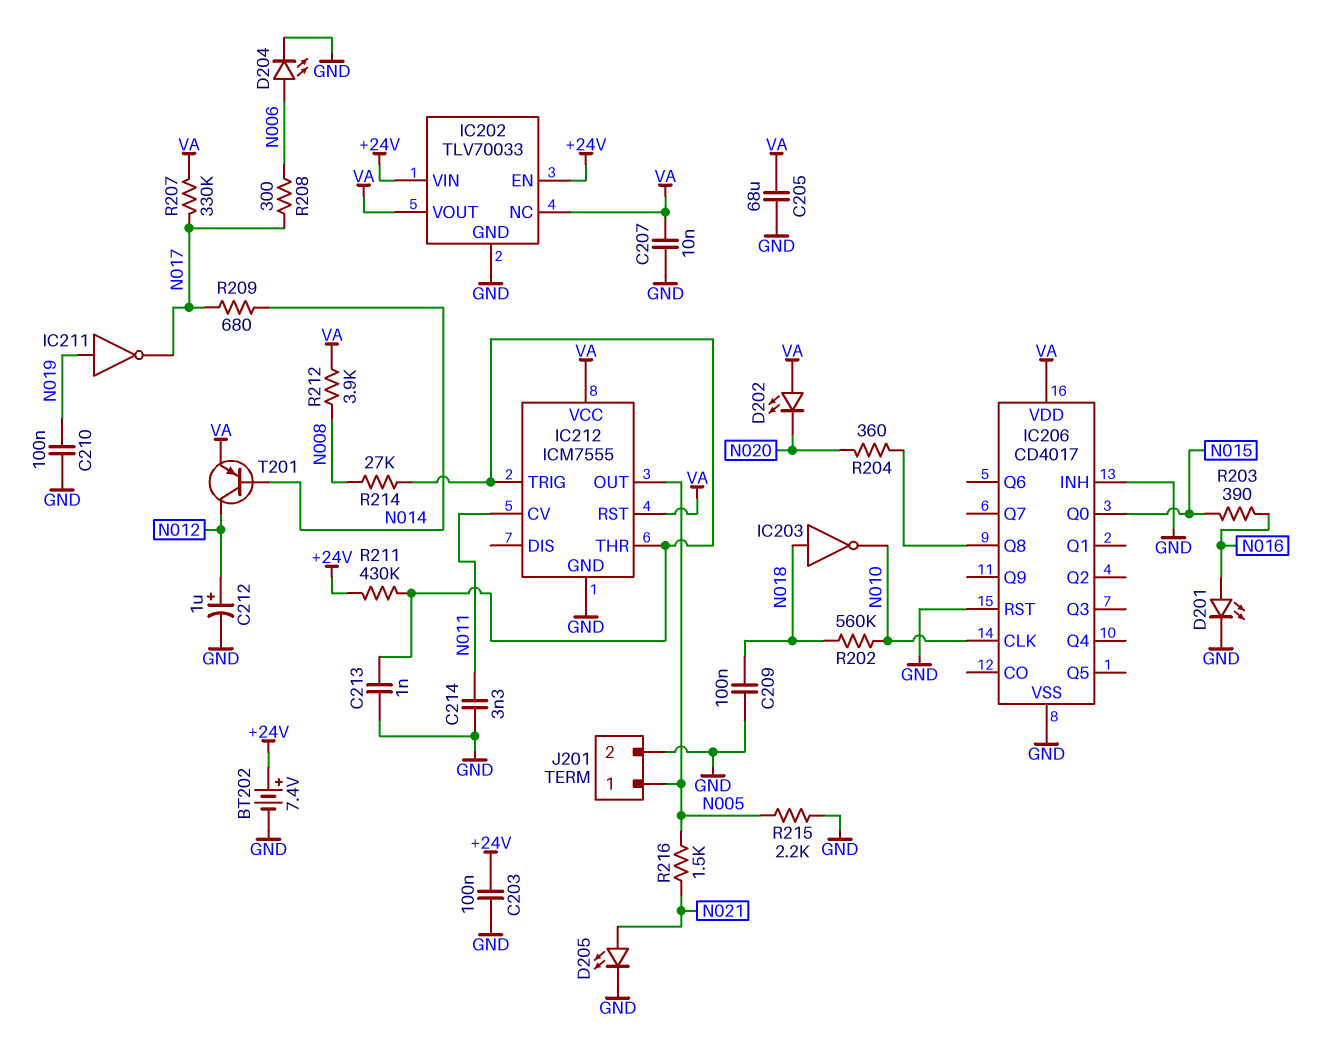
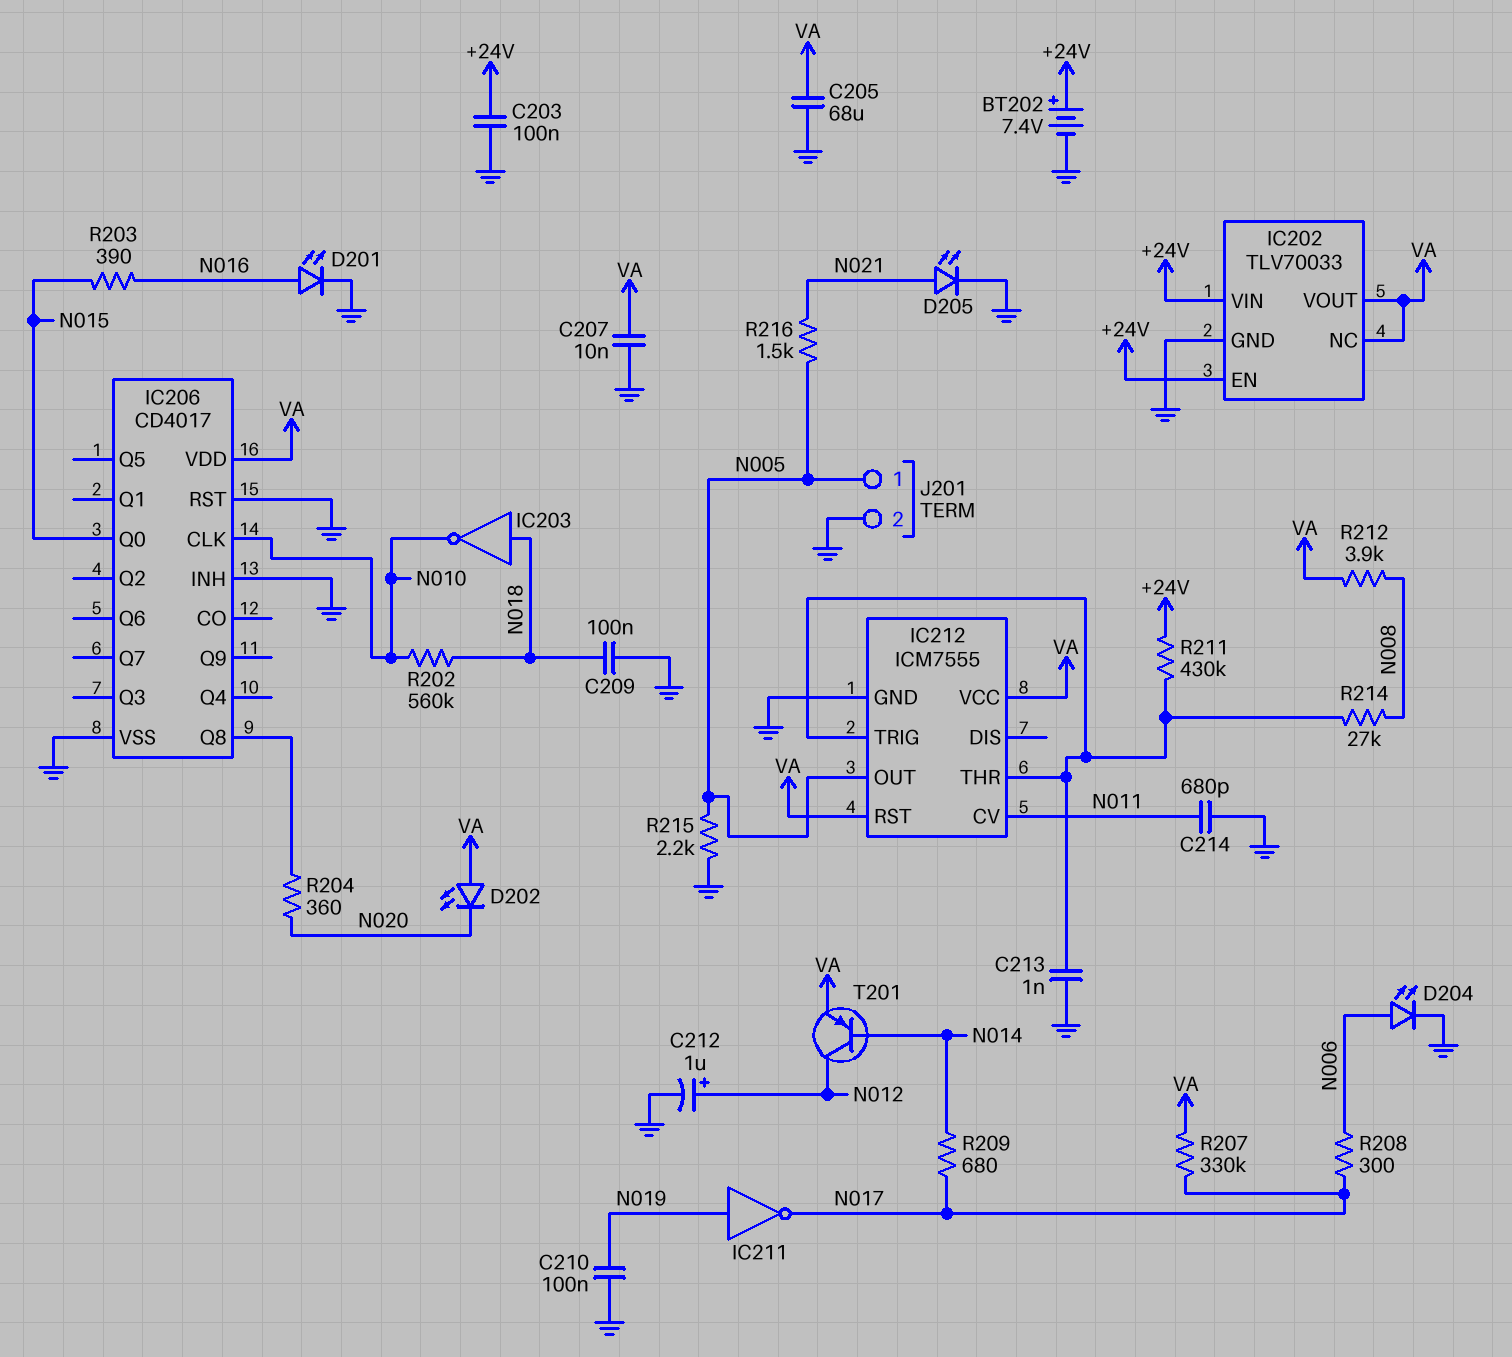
C214: 3.3nF (GND, N011) -> 680pF (GND, N011)

